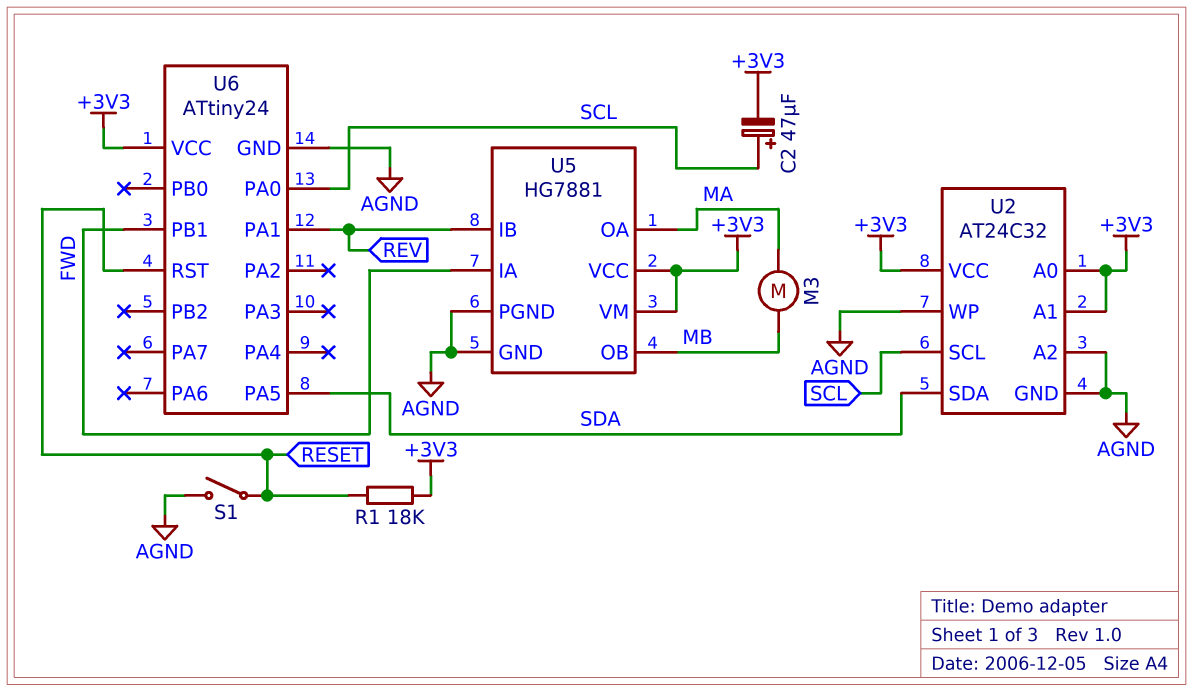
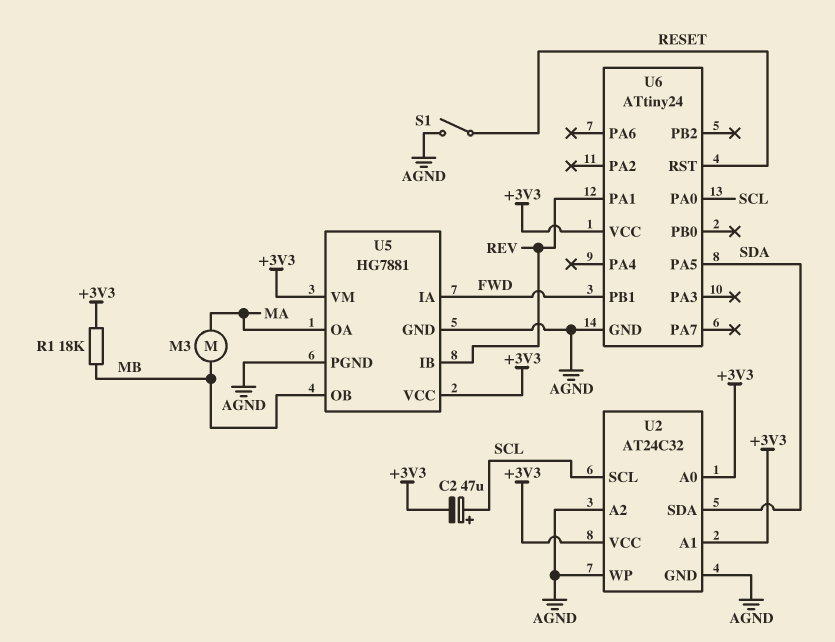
R1: 18k (+3V3, RESET) -> 18k (+3V3, MB)

